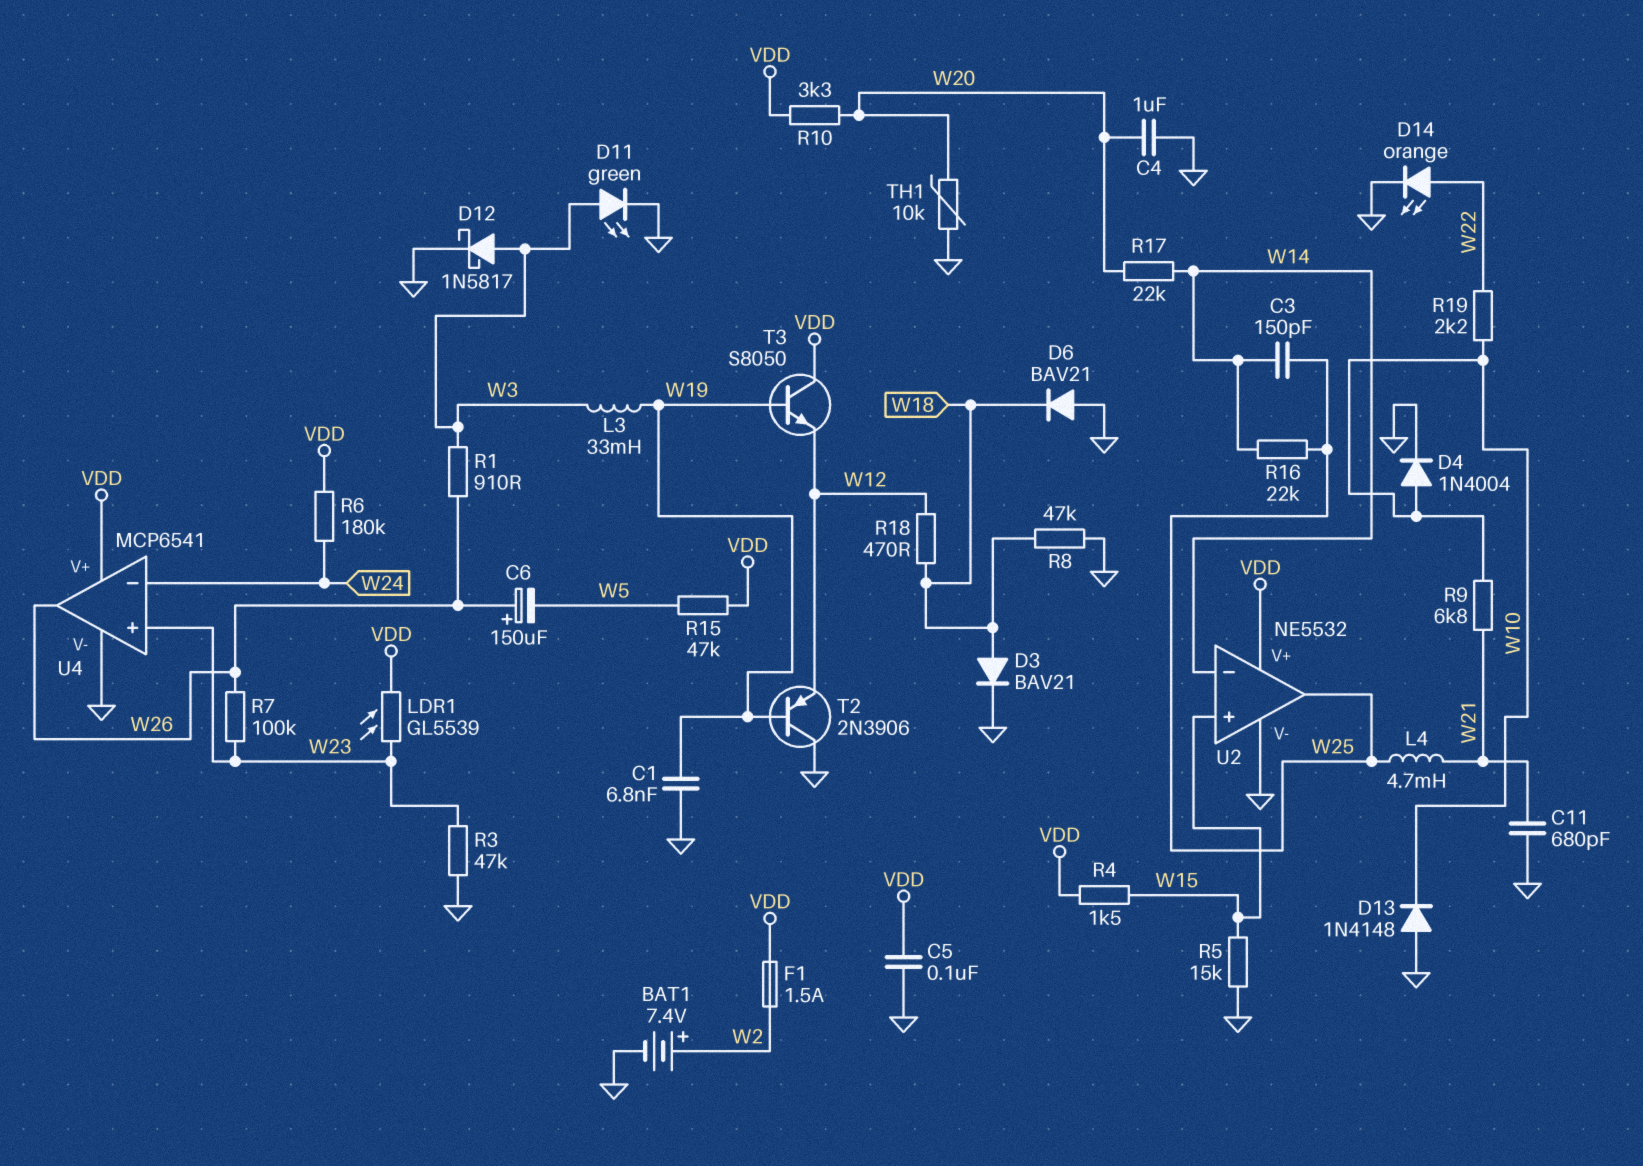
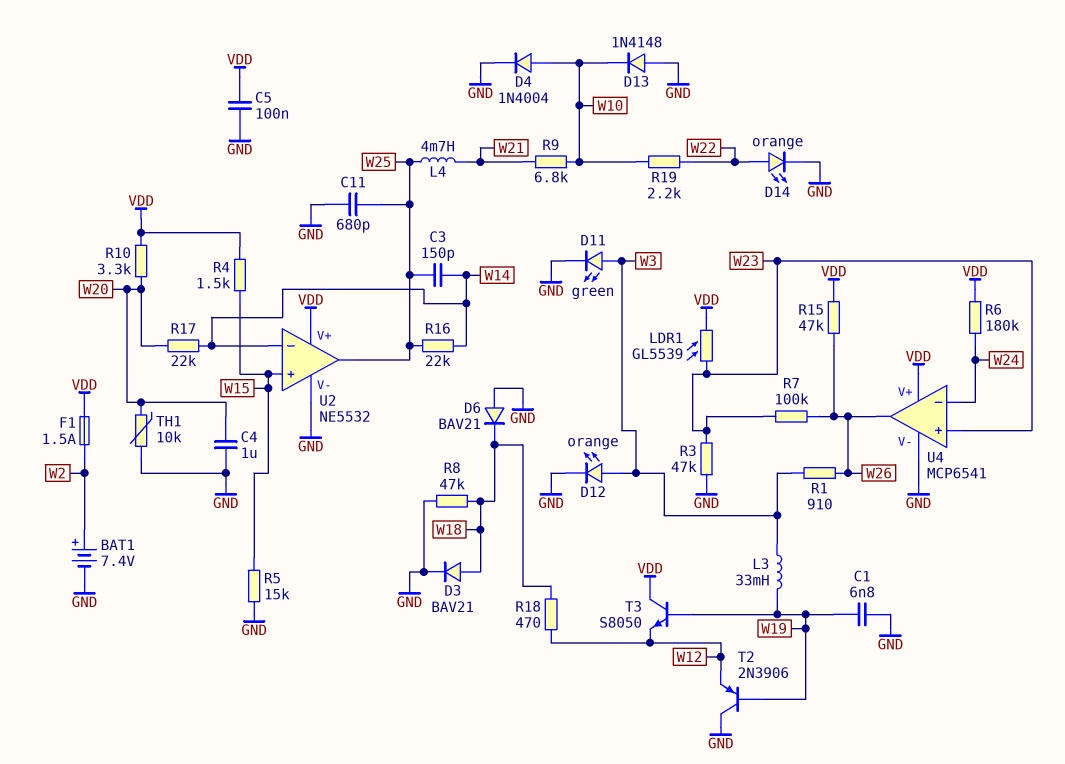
C6: 150uF (plus W26, minus W5) -> none
C11: 680pF (GND, W21) -> 680pF (GND, W25)
D12: schottky 1N5817 (A W3, K GND) -> LED orange (A W3, K GND)
R15: 47k (VDD, W5) -> 47k (VDD, W26)

